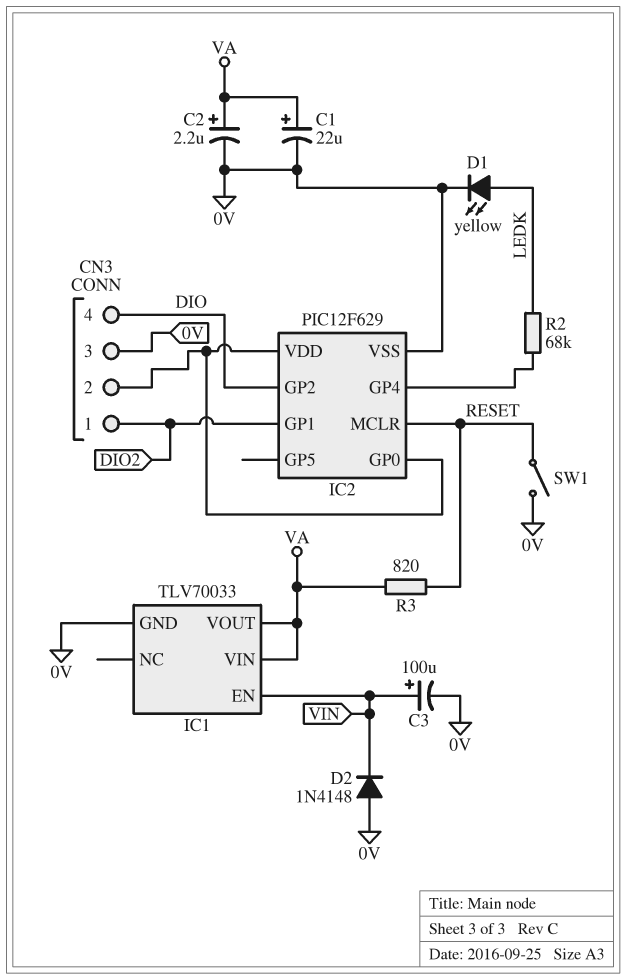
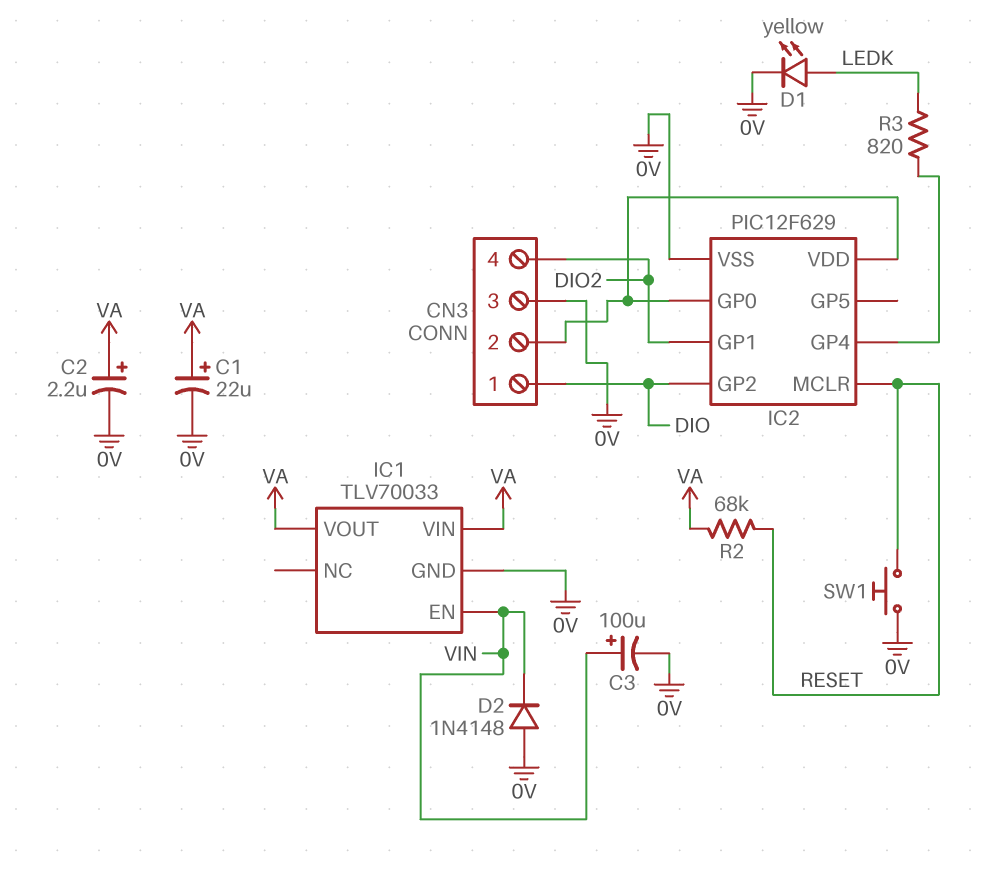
CN3 pin 1: DIO2 -> DIO
CN3 pin 4: DIO -> DIO2
R2: 68k (IC2/GP4, LEDK) -> 68k (RESET, VA)
R3: 820 (RESET, VA) -> 820 (IC2/GP4, LEDK)
SW1: switch (0V, RESET) -> button (0V, RESET)

